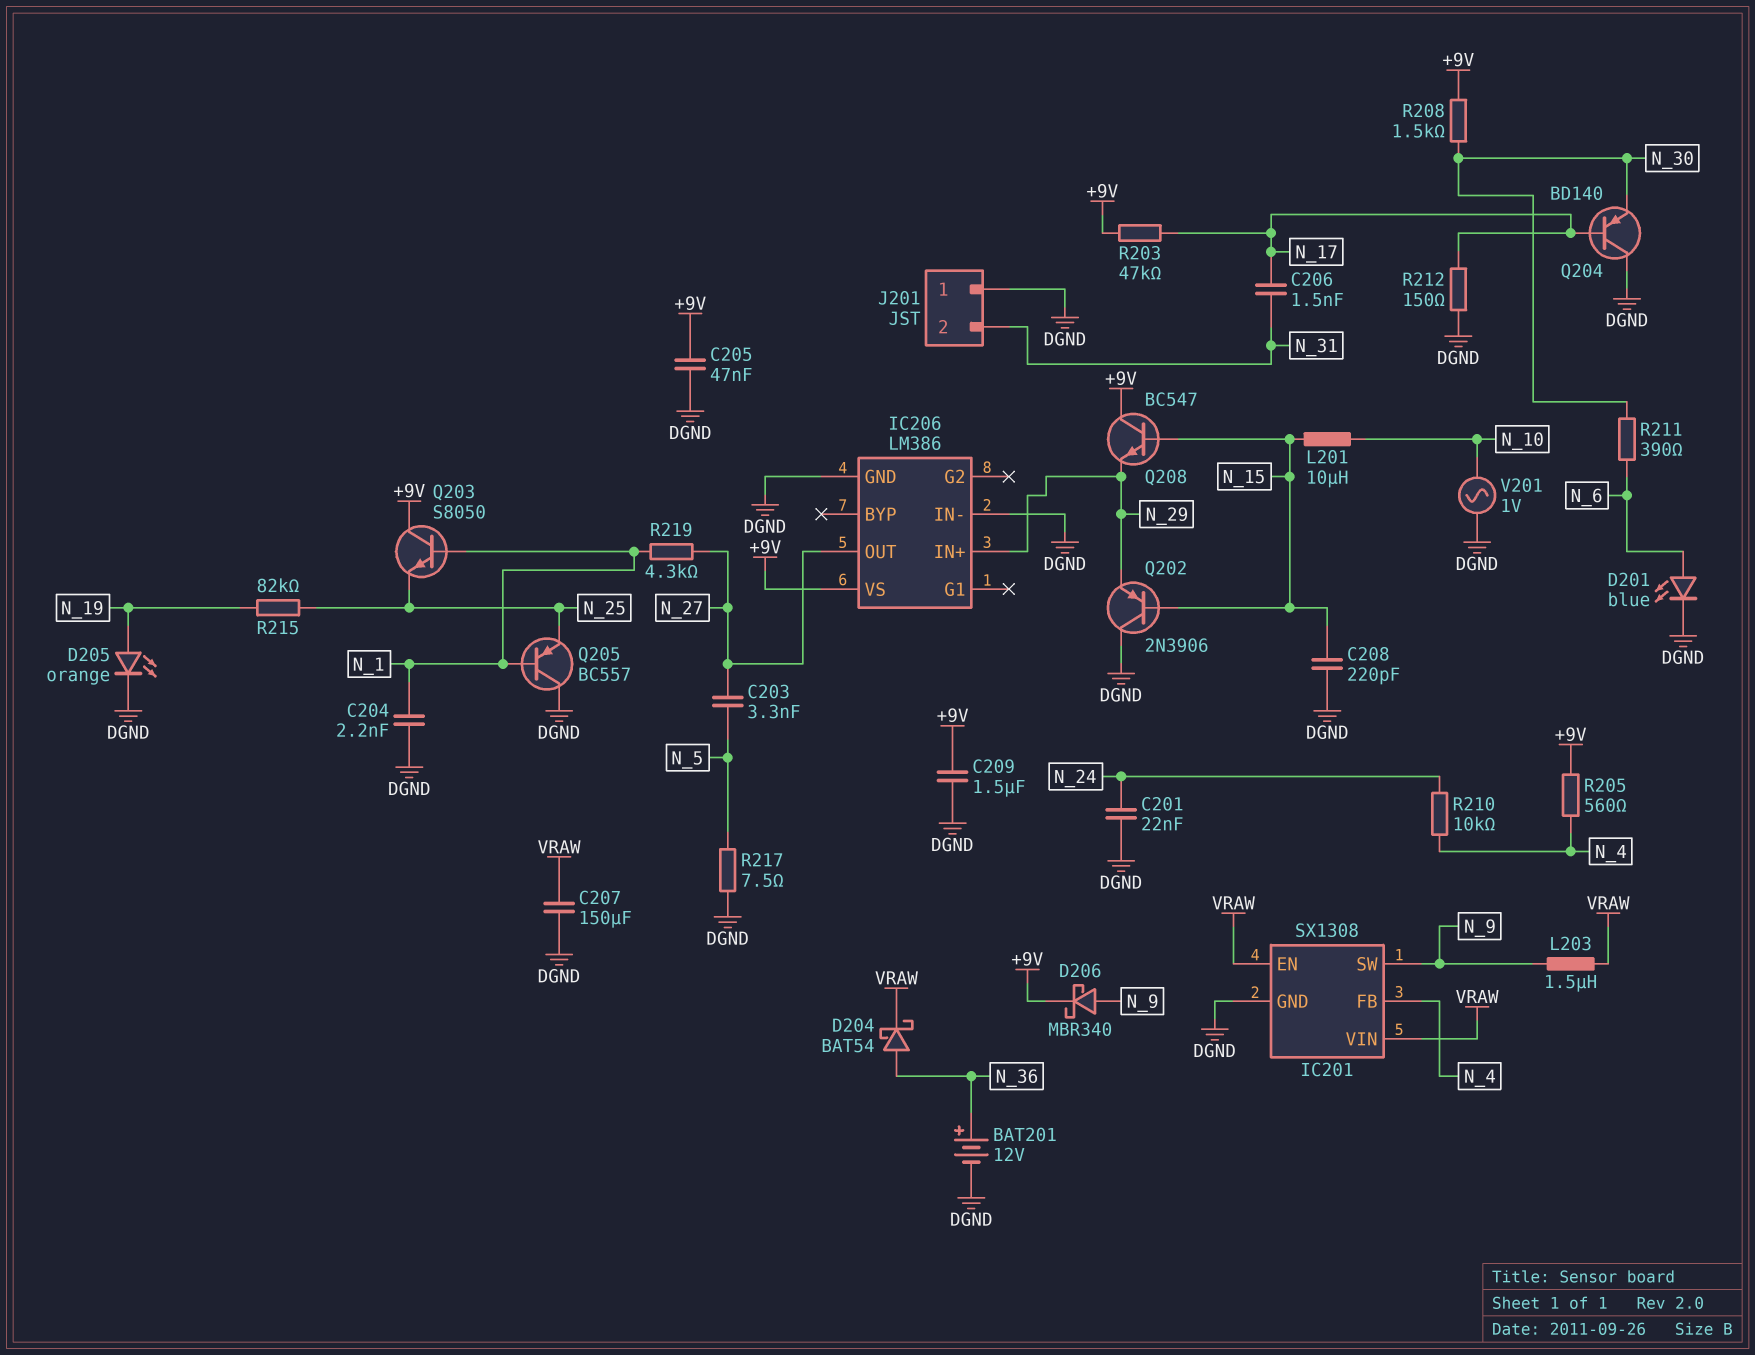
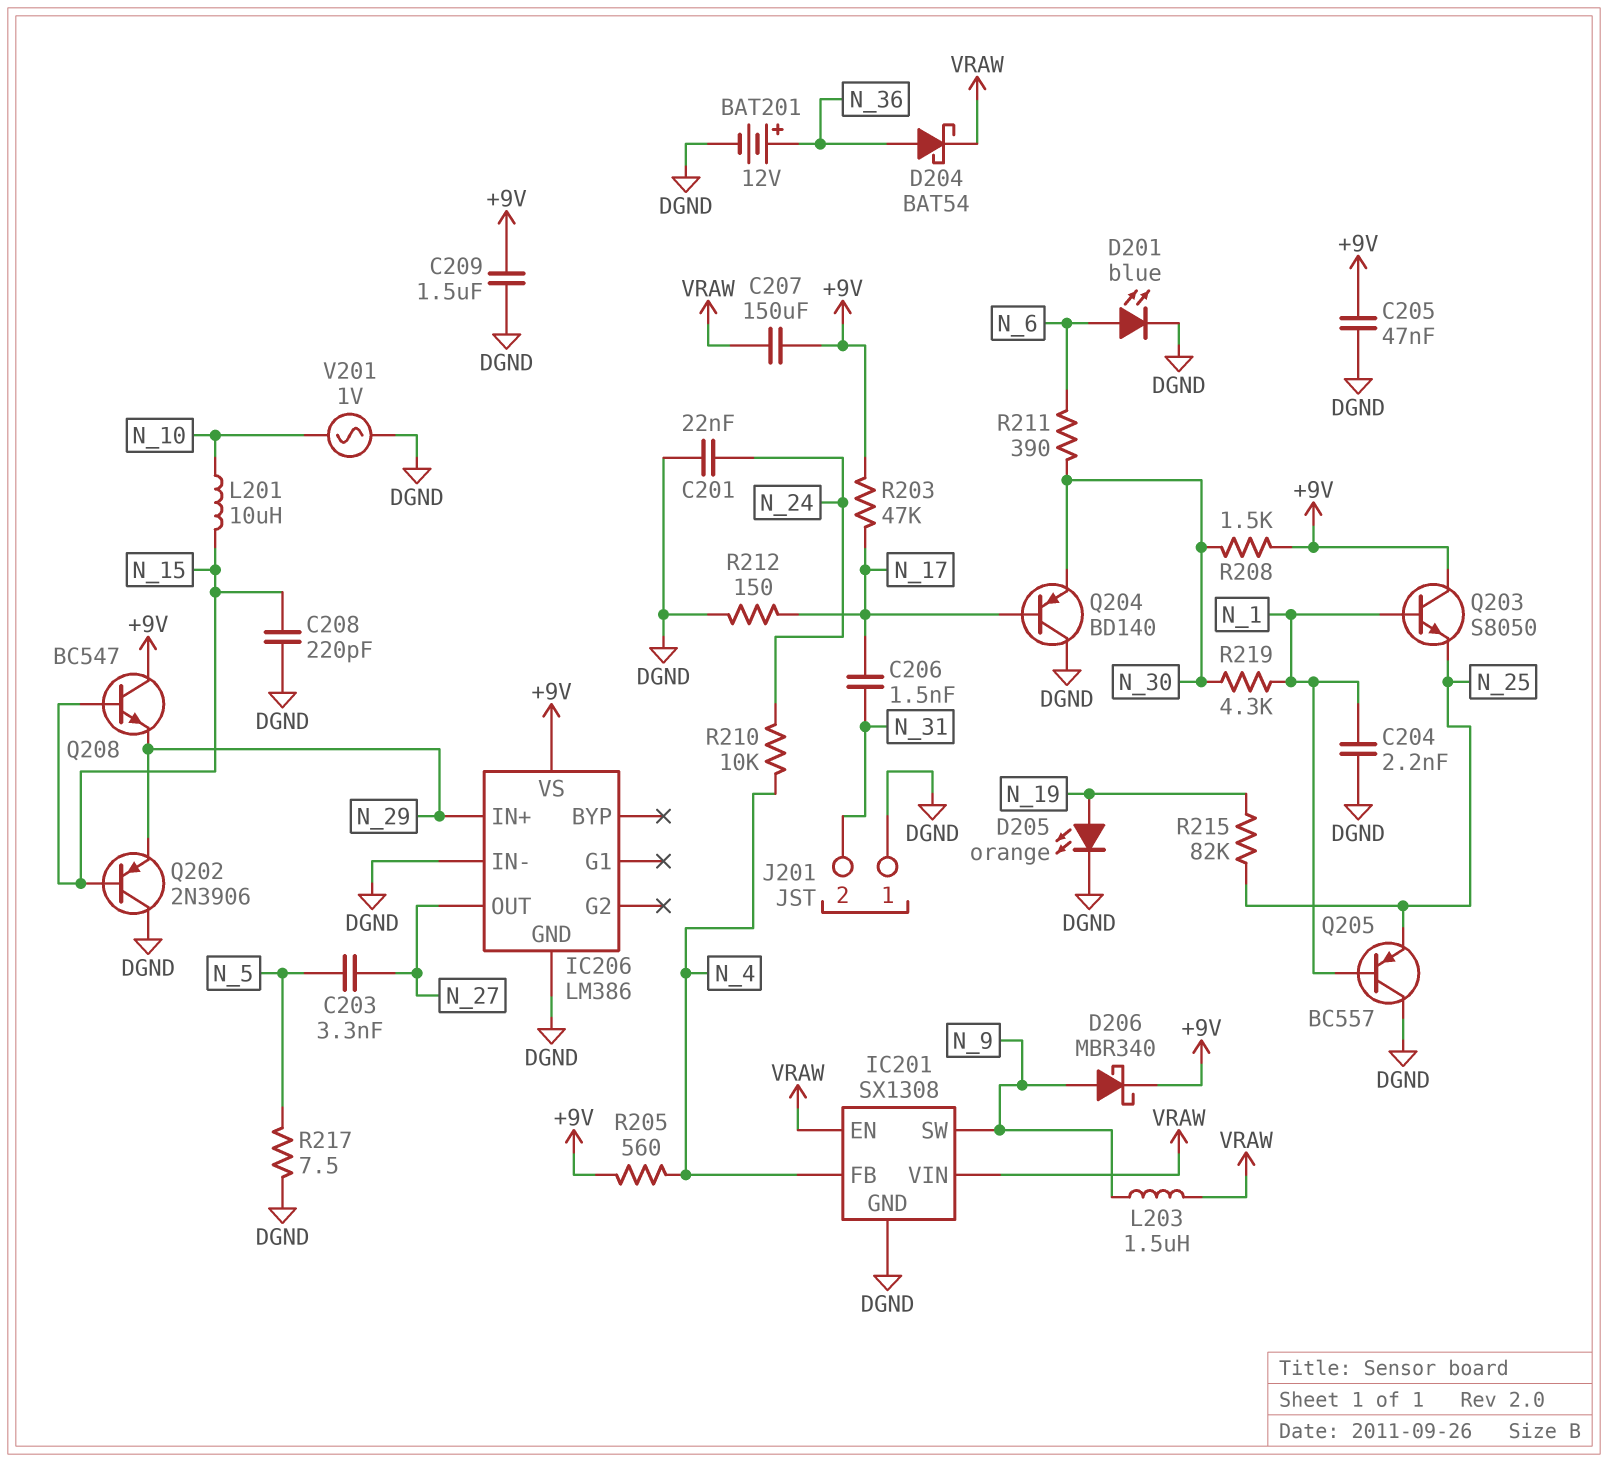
C207: 150uF (DGND, VRAW) -> 150uF (+9V, VRAW)
R219: 4.3k (N_1, N_27) -> 4.3k (N_1, N_30)

